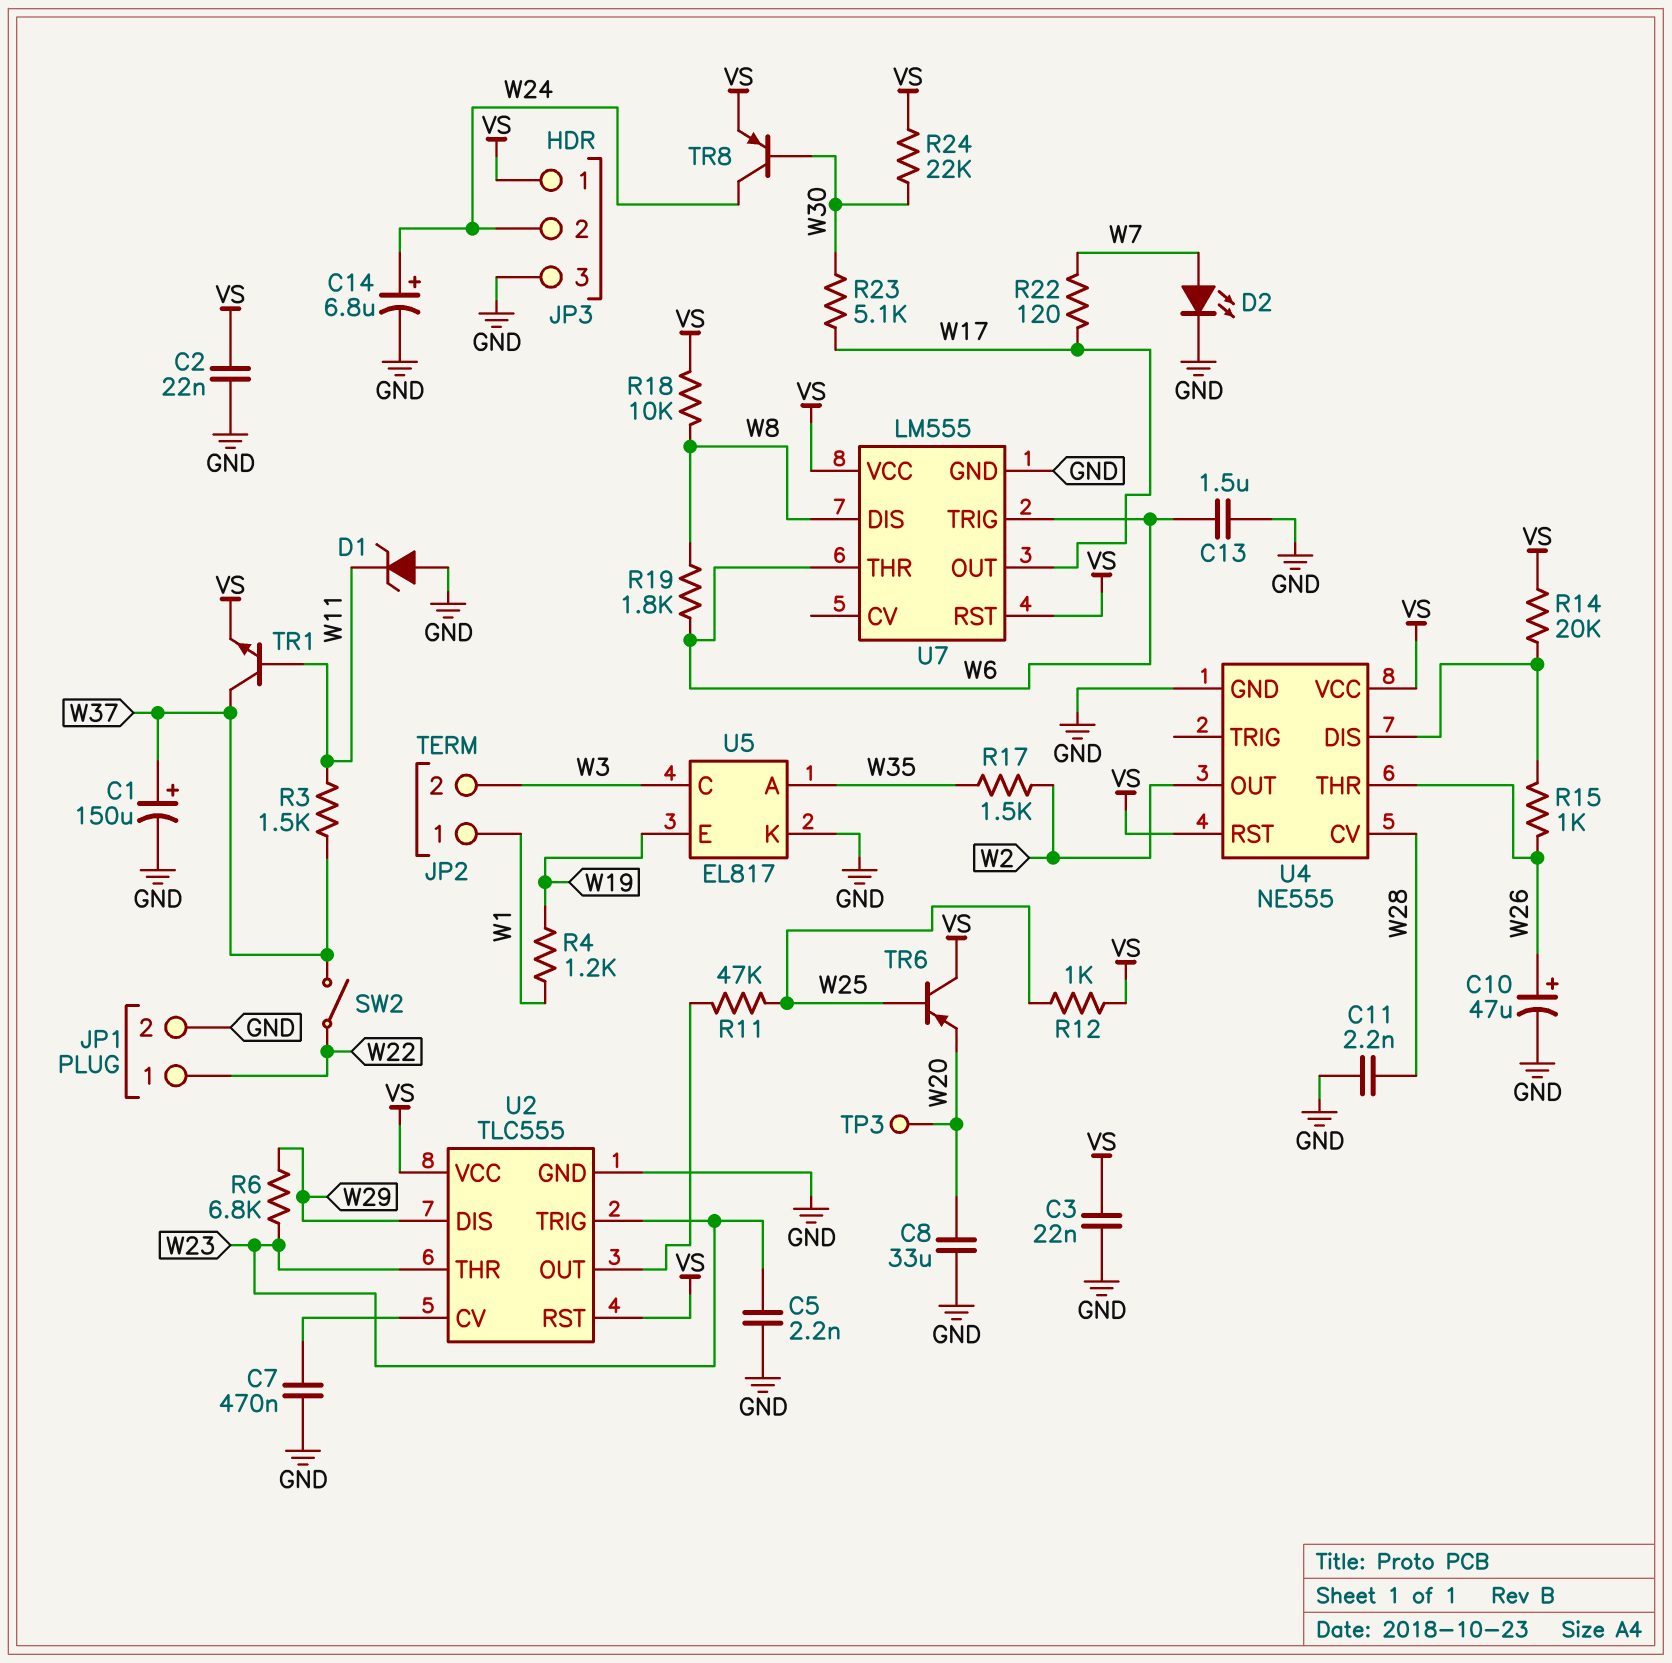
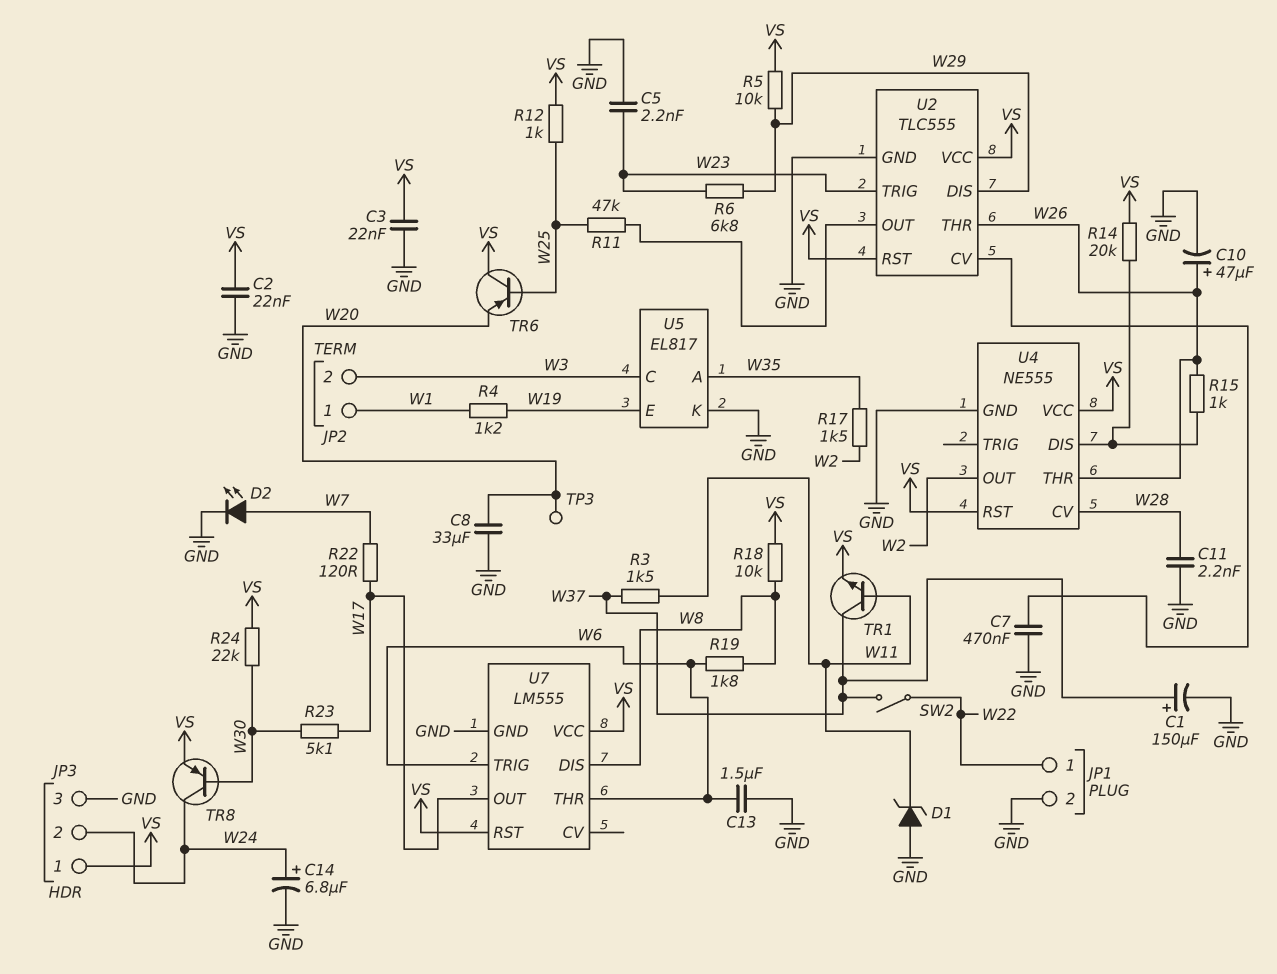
R5: none -> 10k (VS, W29)
U2 pin THR: W23 -> W26

